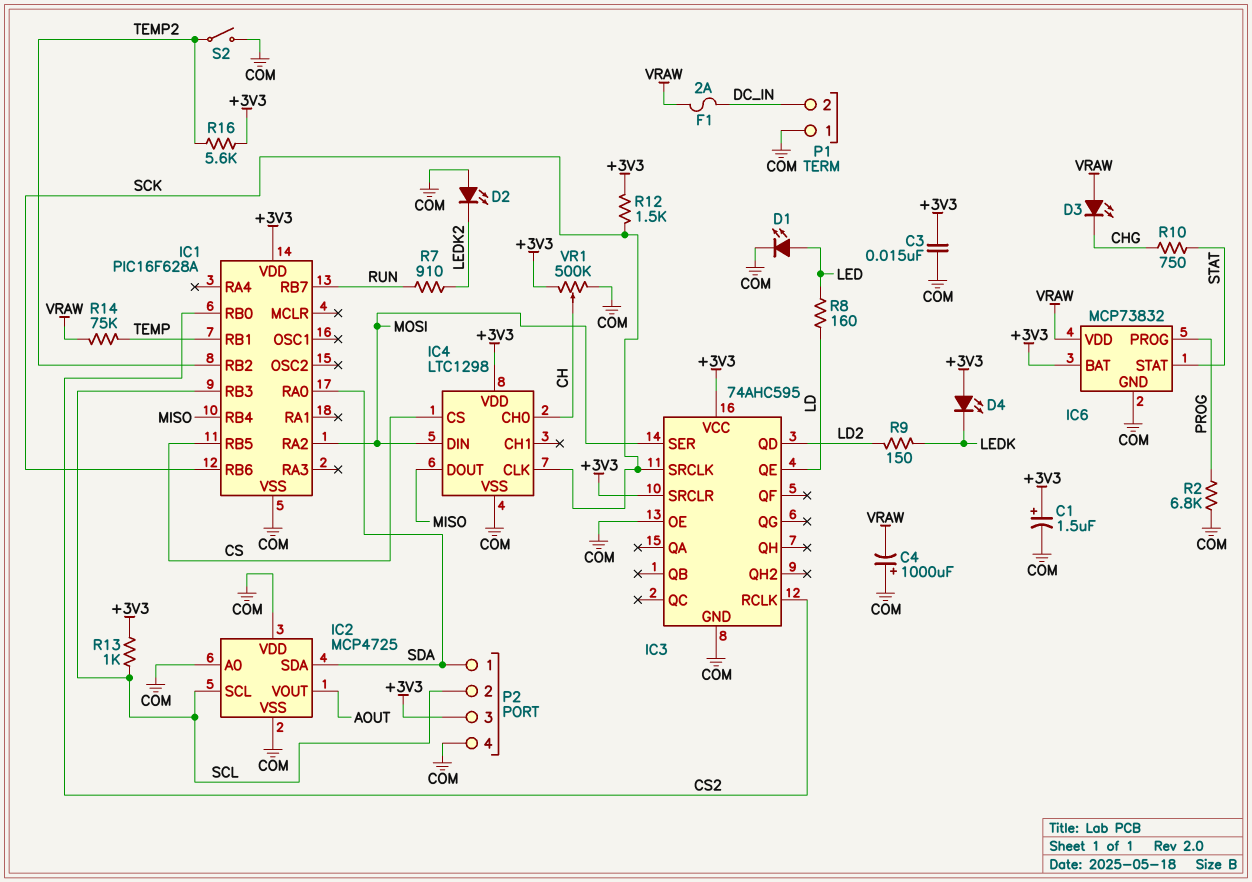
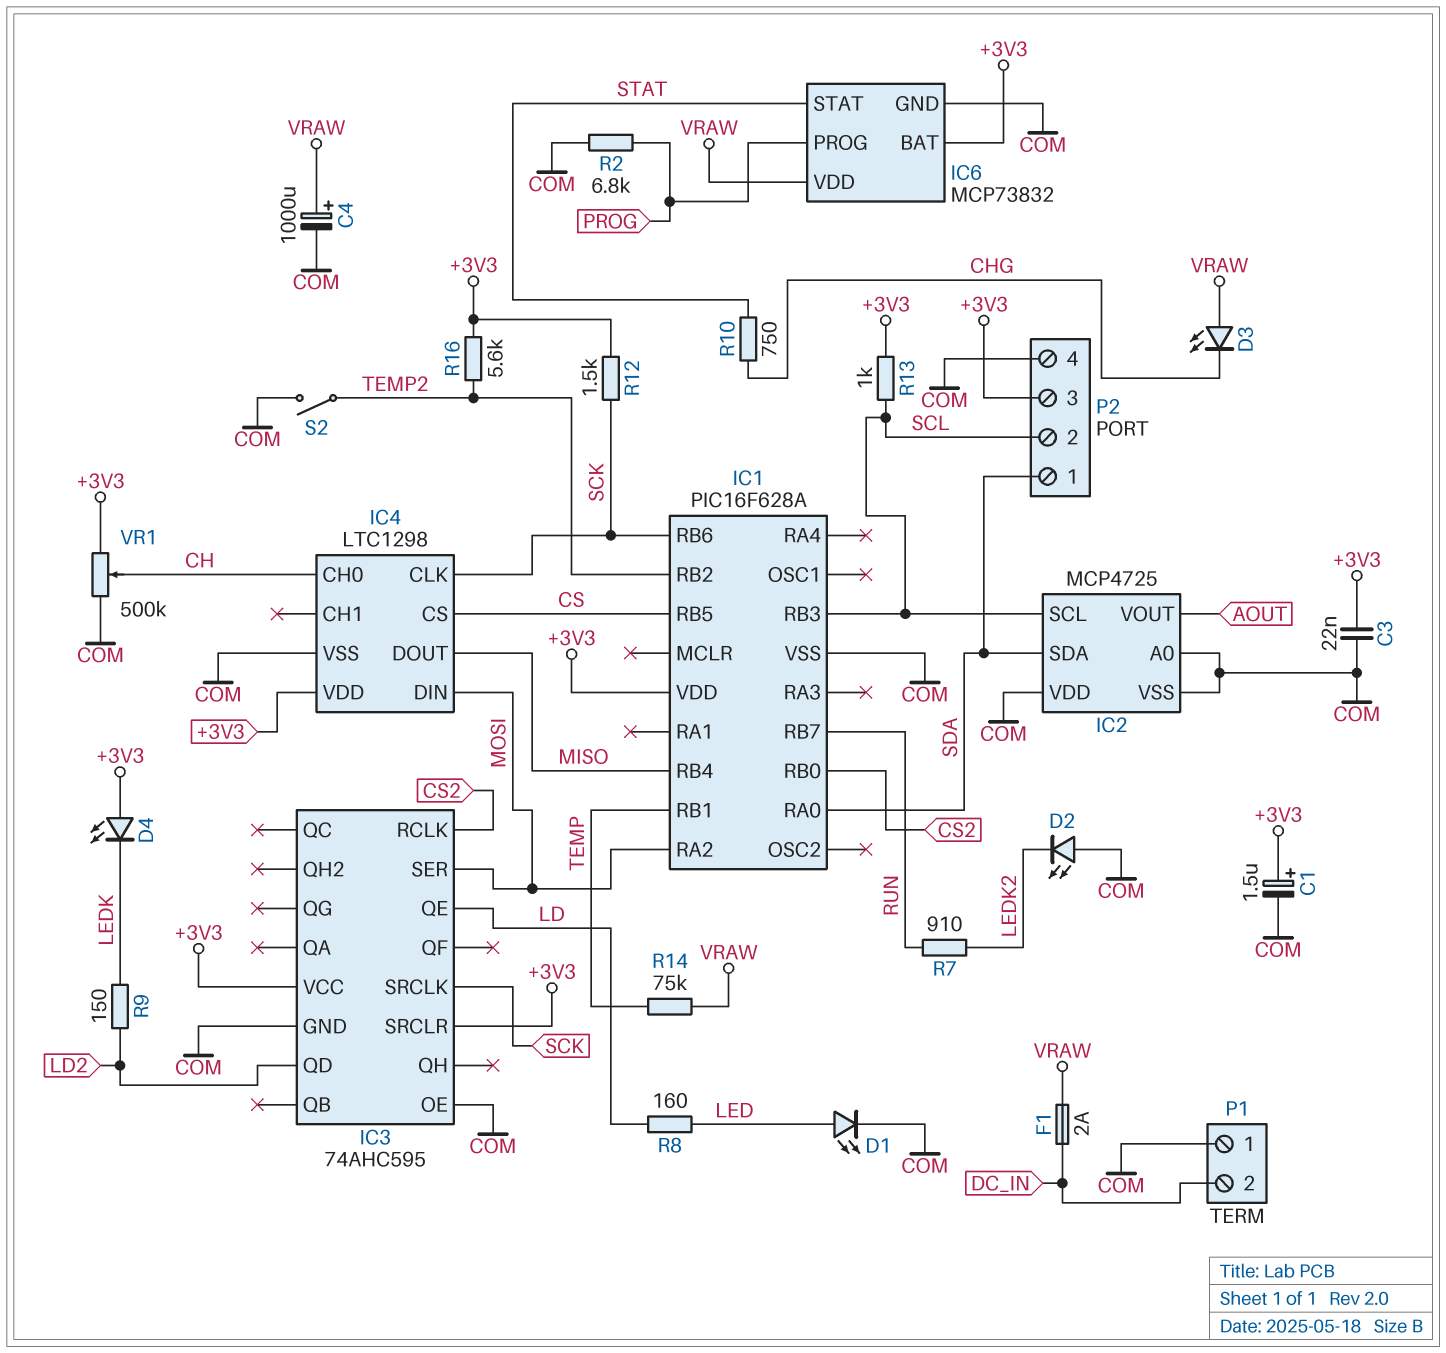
C3: 15nF (+3V3, COM) -> 22nF (+3V3, COM)
C4: 1000uF (plus COM, minus VRAW) -> 1000uF (plus VRAW, minus COM)

